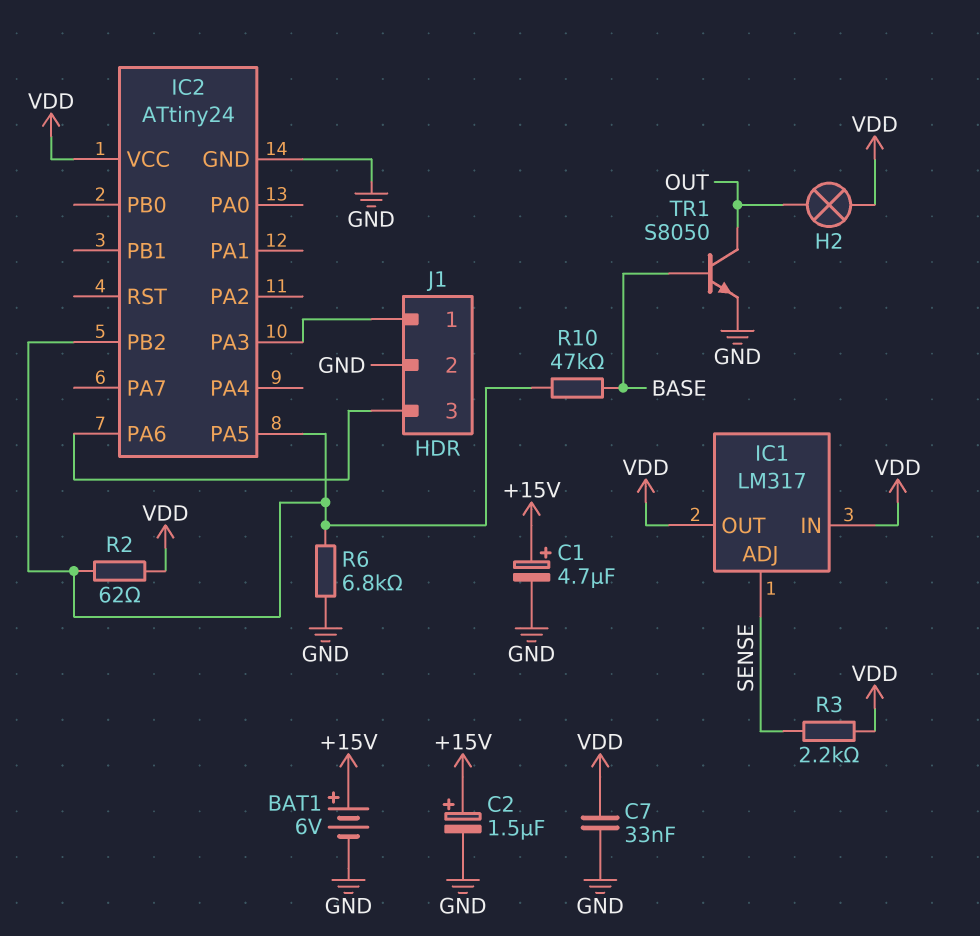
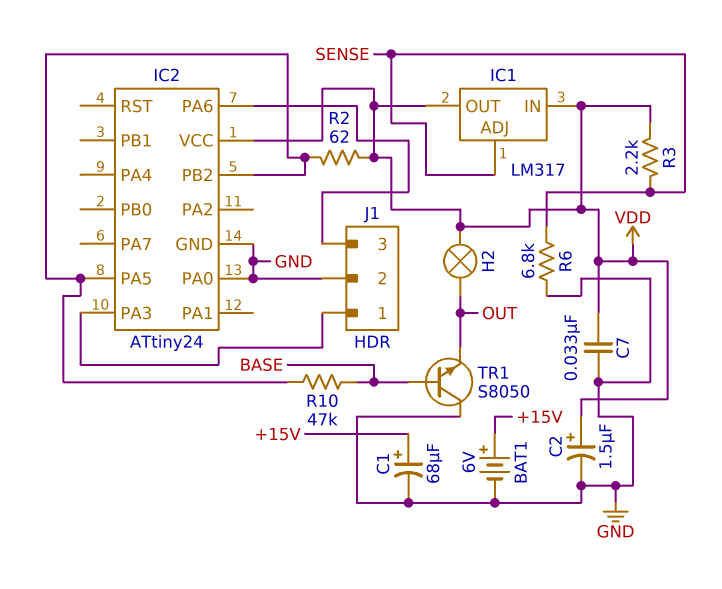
C1: 4.7uF (plus +15V, minus GND) -> 68uF (plus +15V, minus GND)
C2: 1.5uF (plus +15V, minus GND) -> 1.5uF (plus VDD, minus GND)
IC2 pin PA0: none -> GND
R6: 6.8k (GND, IC2/PA5) -> 6.8k (GND, SENSE)
TR1: NPN S8050 (B BASE, C OUT, E GND) -> NPN S8050 (B BASE, C GND, E OUT)

